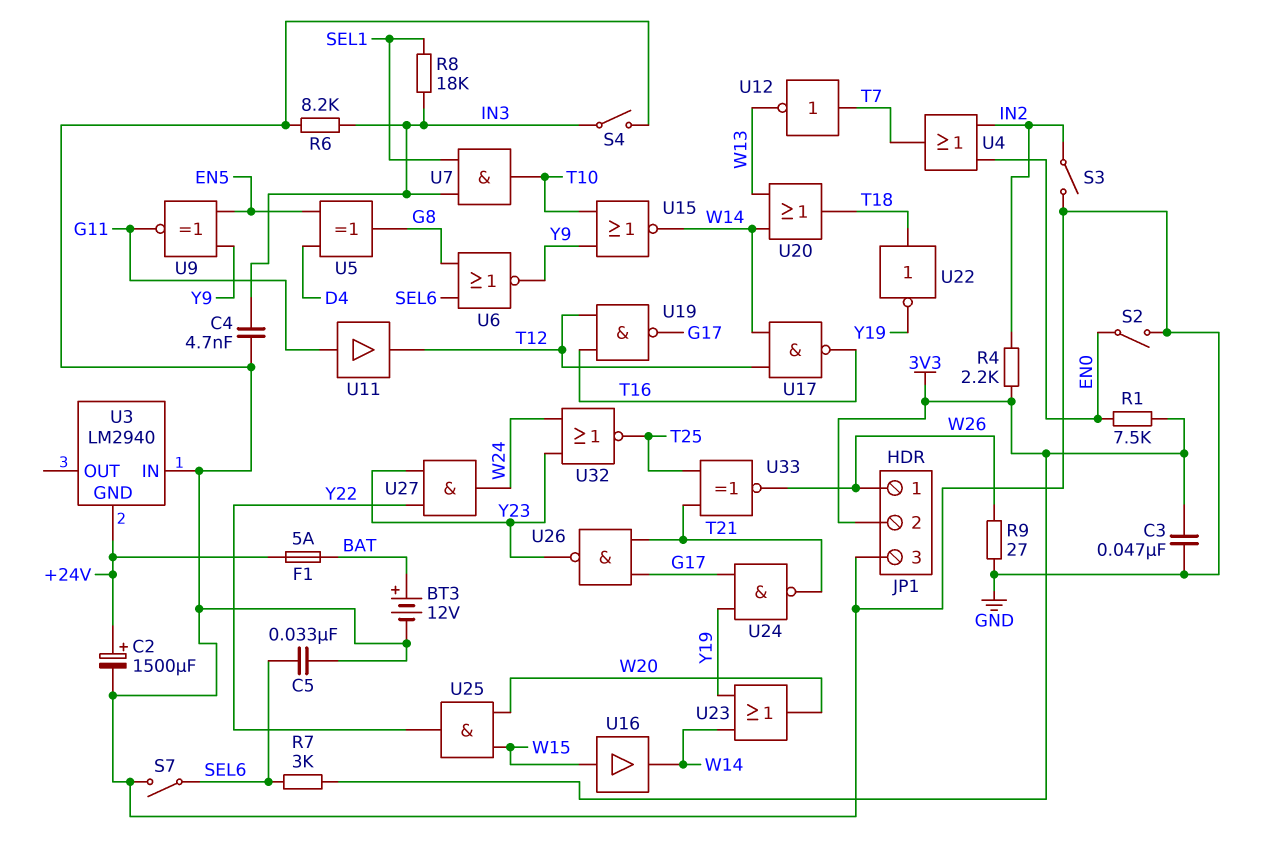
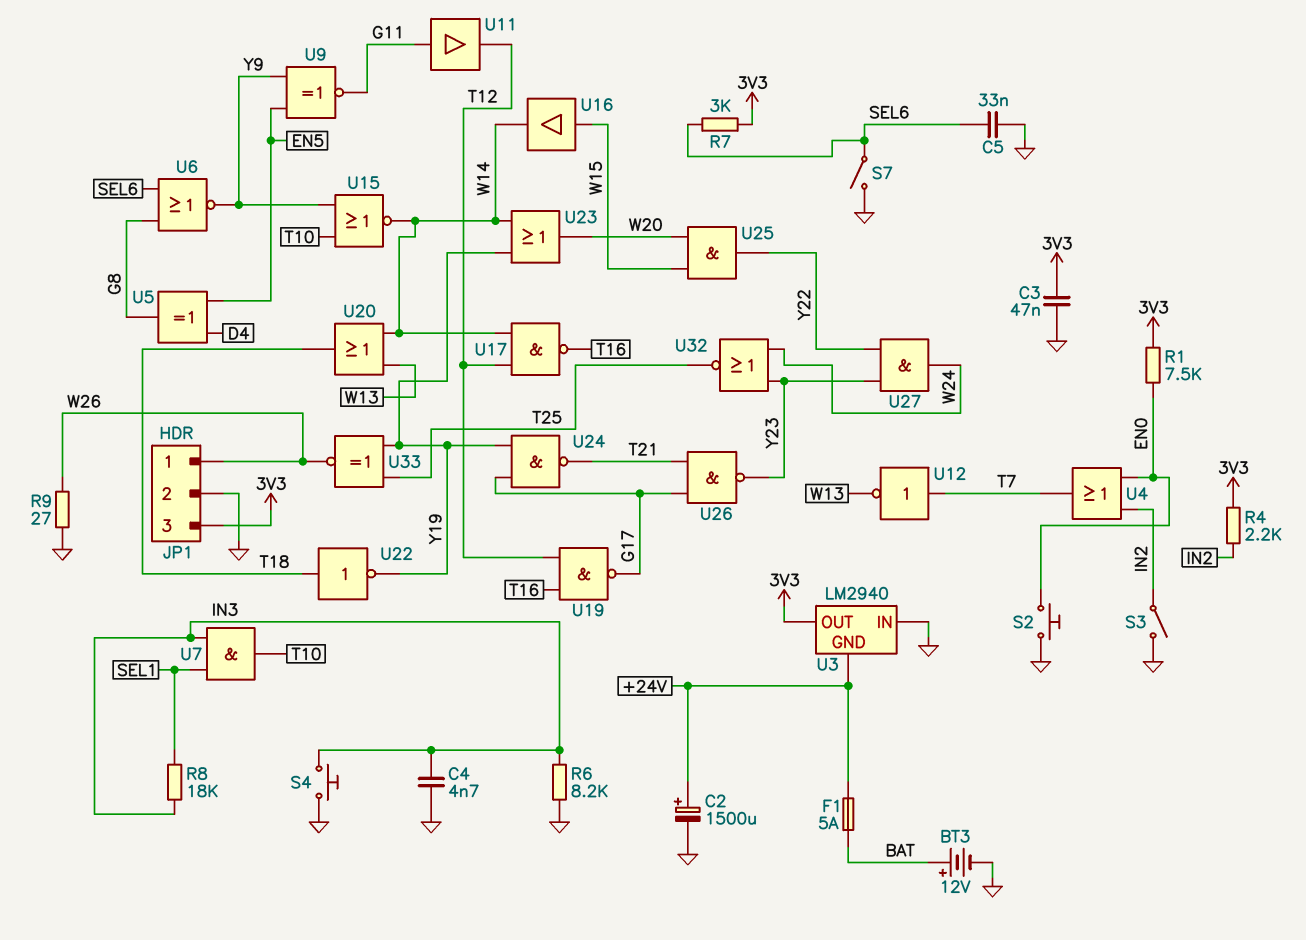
JP1 pin 2: 3V3 -> GND
JP1 pin 3: GND -> 3V3
S2: switch (EN0, GND) -> button (EN0, GND)
S4: switch (GND, IN3) -> button (GND, IN3)
U3 pin OUT: none -> 3V3
U33: XNOR (in T21, in T25, out W26) -> XNOR (in T25, in Y19, out W26)

